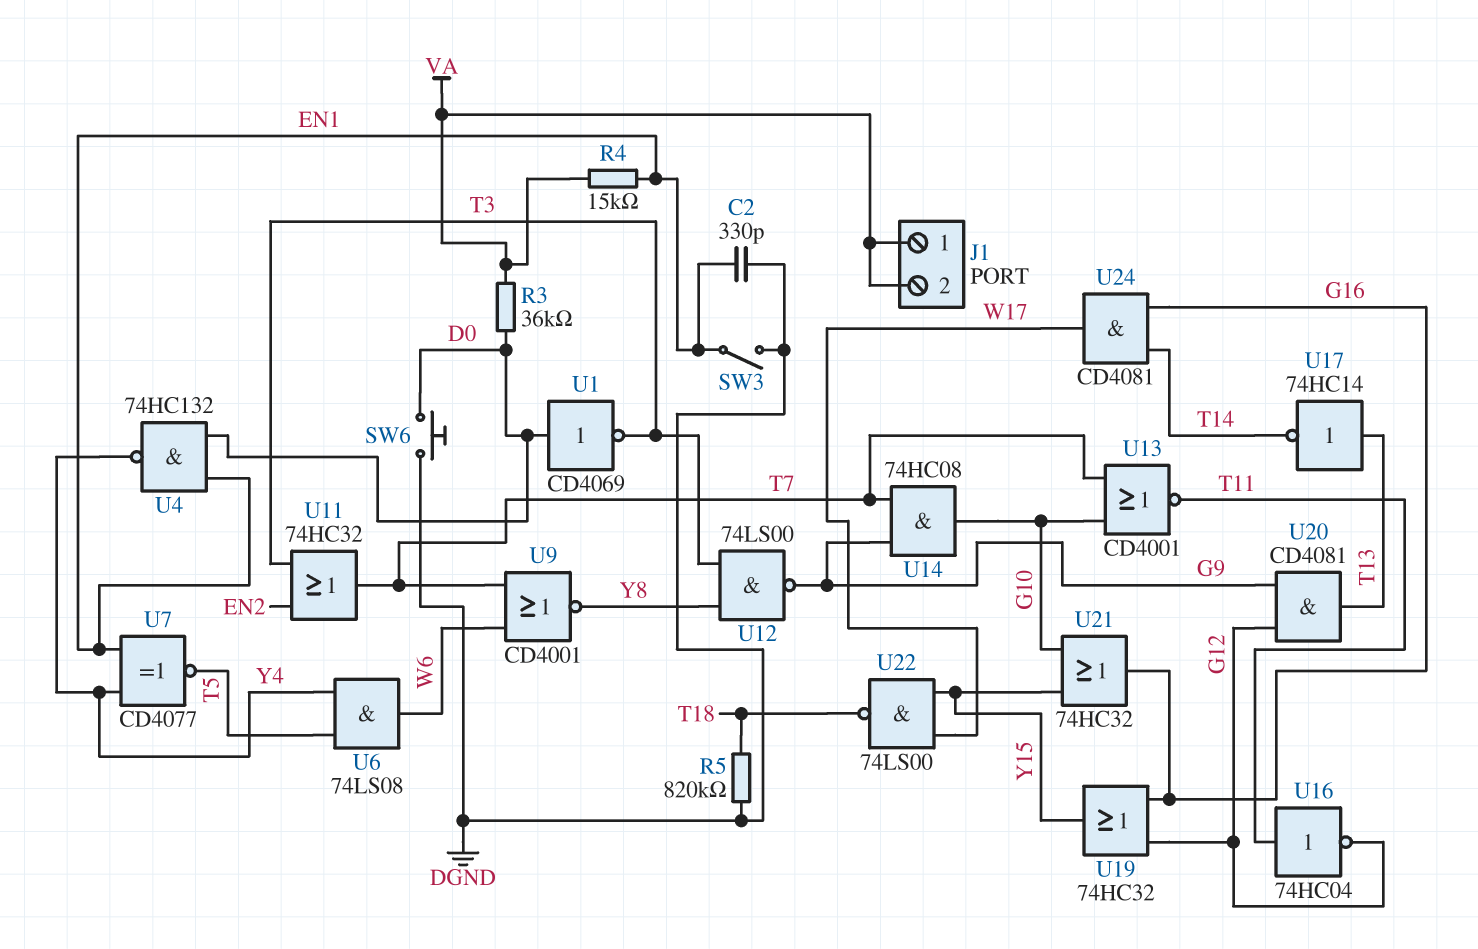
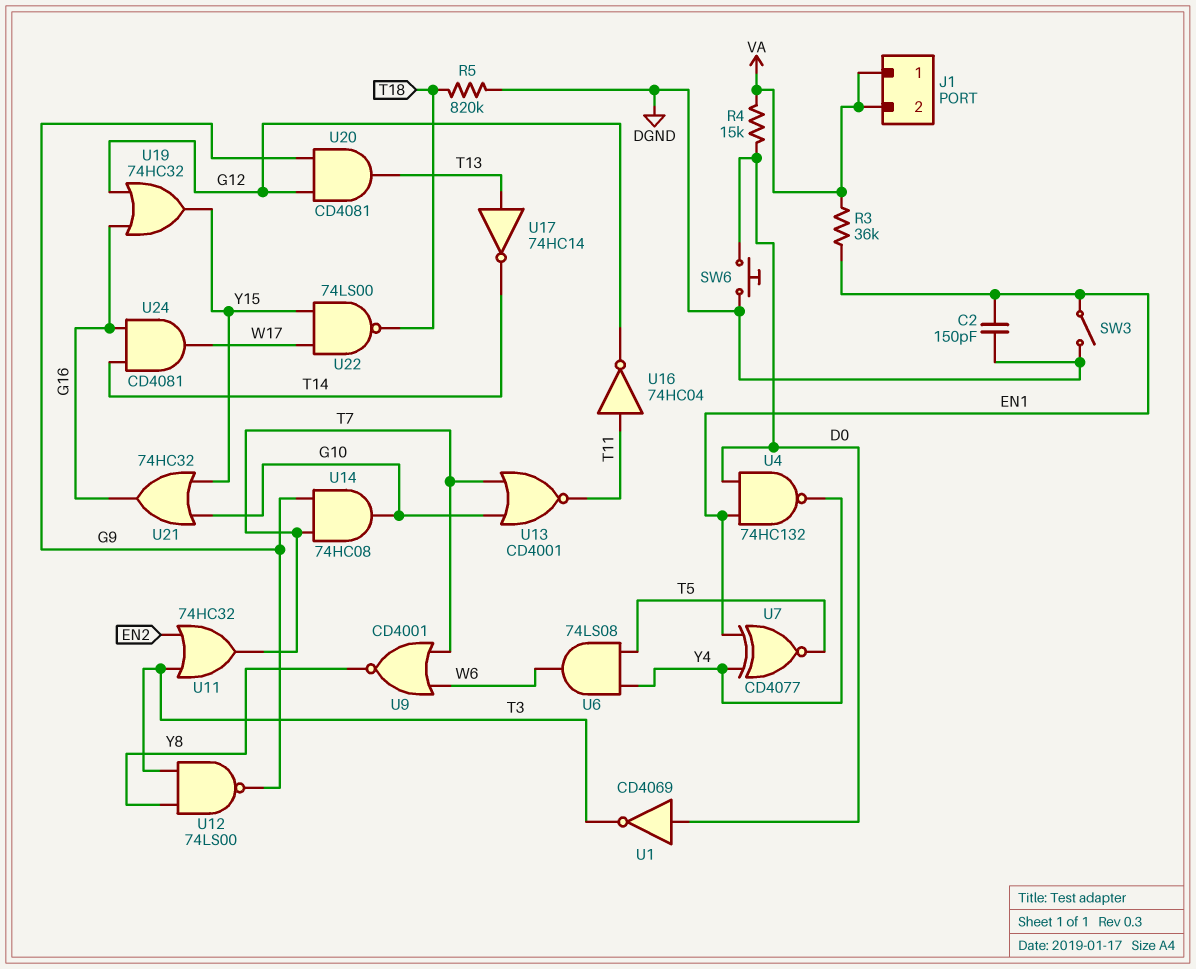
C2: 330pF (DGND, EN1) -> 150pF (DGND, EN1)
R3: 36k (D0, VA) -> 36k (EN1, VA)
R4: 15k (EN1, VA) -> 15k (D0, VA)

